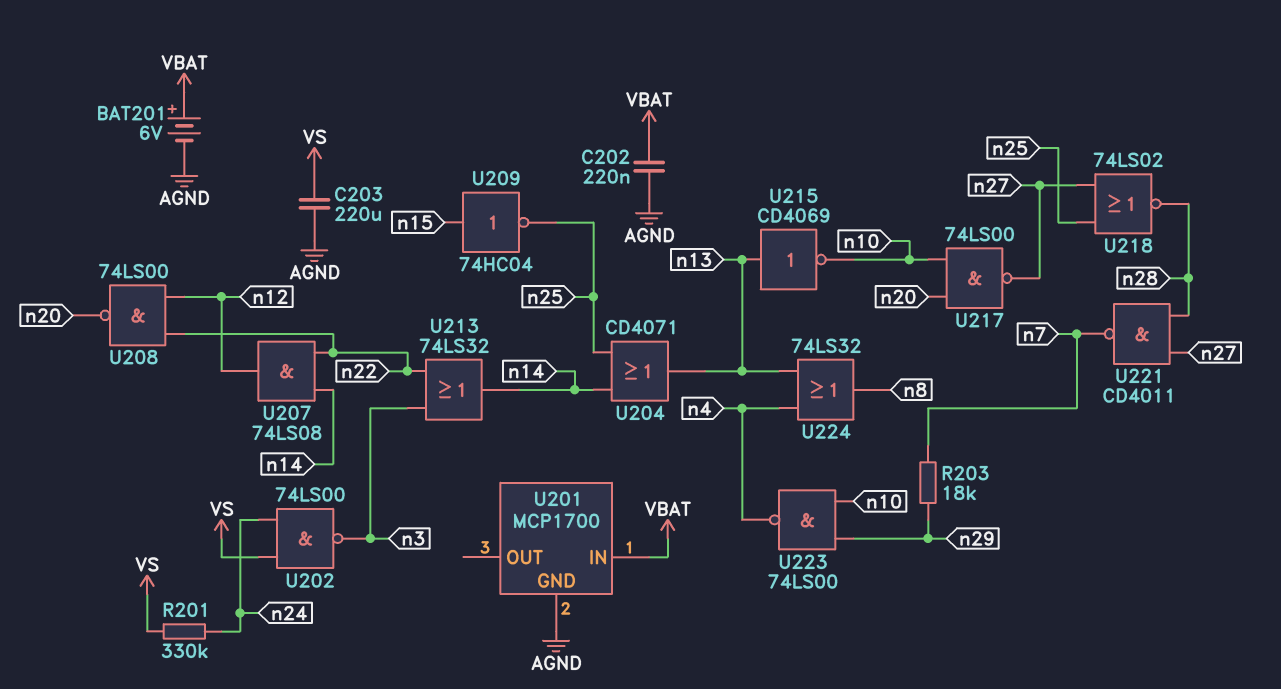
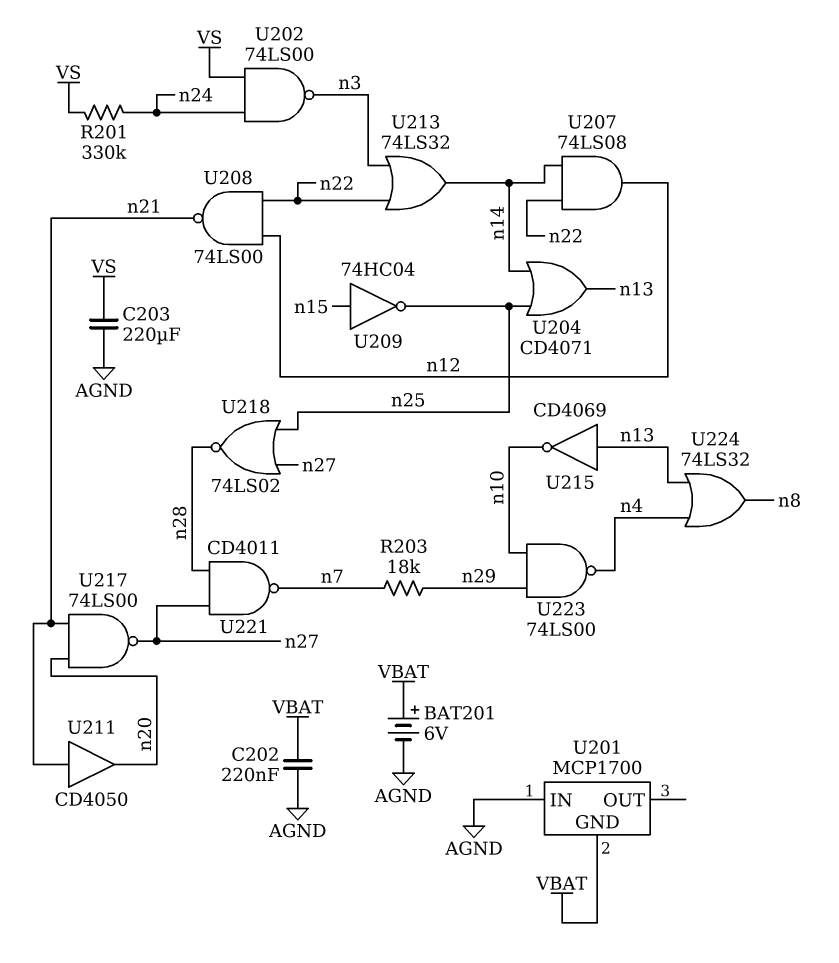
U201 pin GND: AGND -> VBAT
U201 pin IN: VBAT -> AGND
U208: NAND 74LS00 (in n12, in n22, out n20) -> NAND 74LS00 (in n12, in n22, out n21)
U211: none -> buffer CD4050 (in n21, out n20)
U217: NAND 74LS00 (in n10, in n20, out n27) -> NAND 74LS00 (in n20, in n21, out n27)

